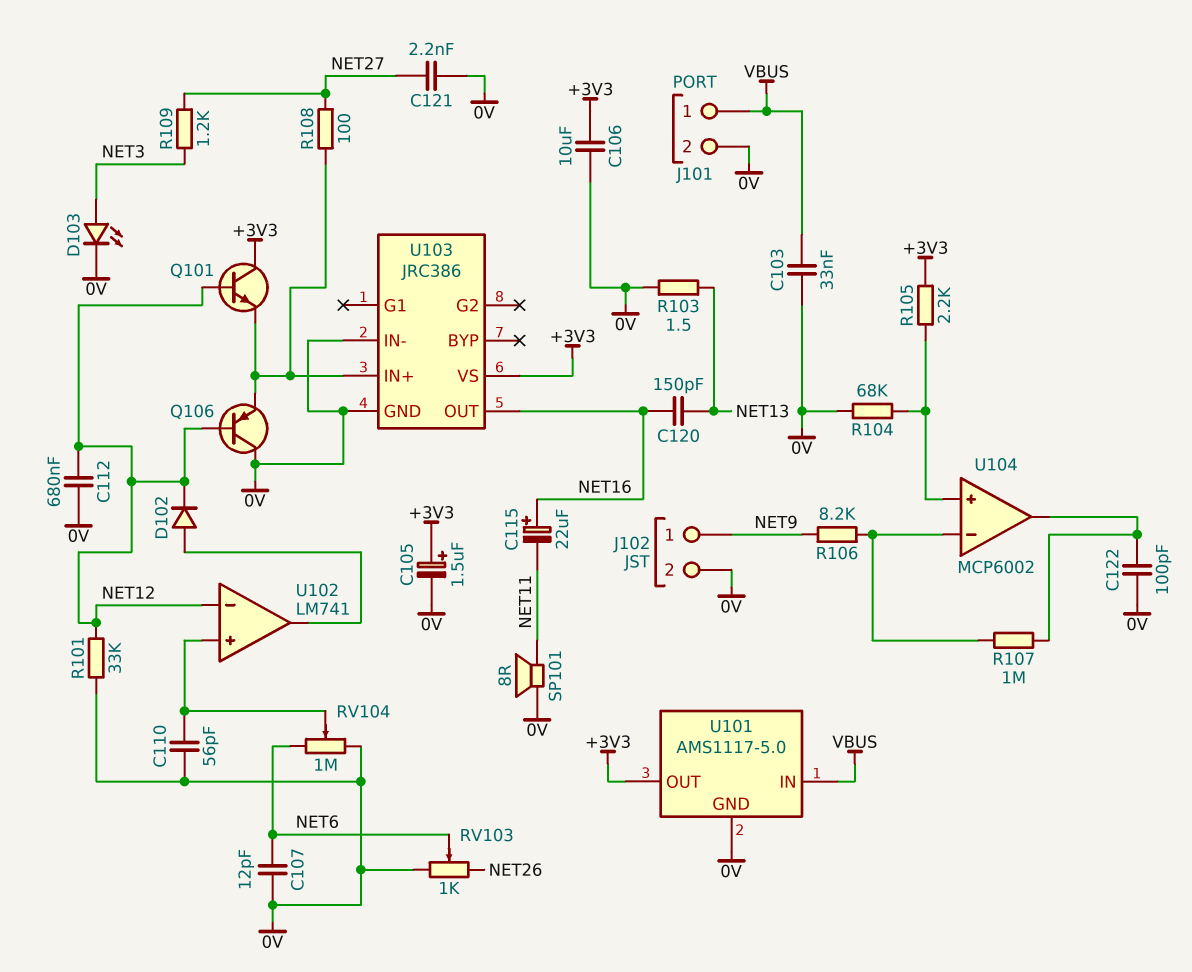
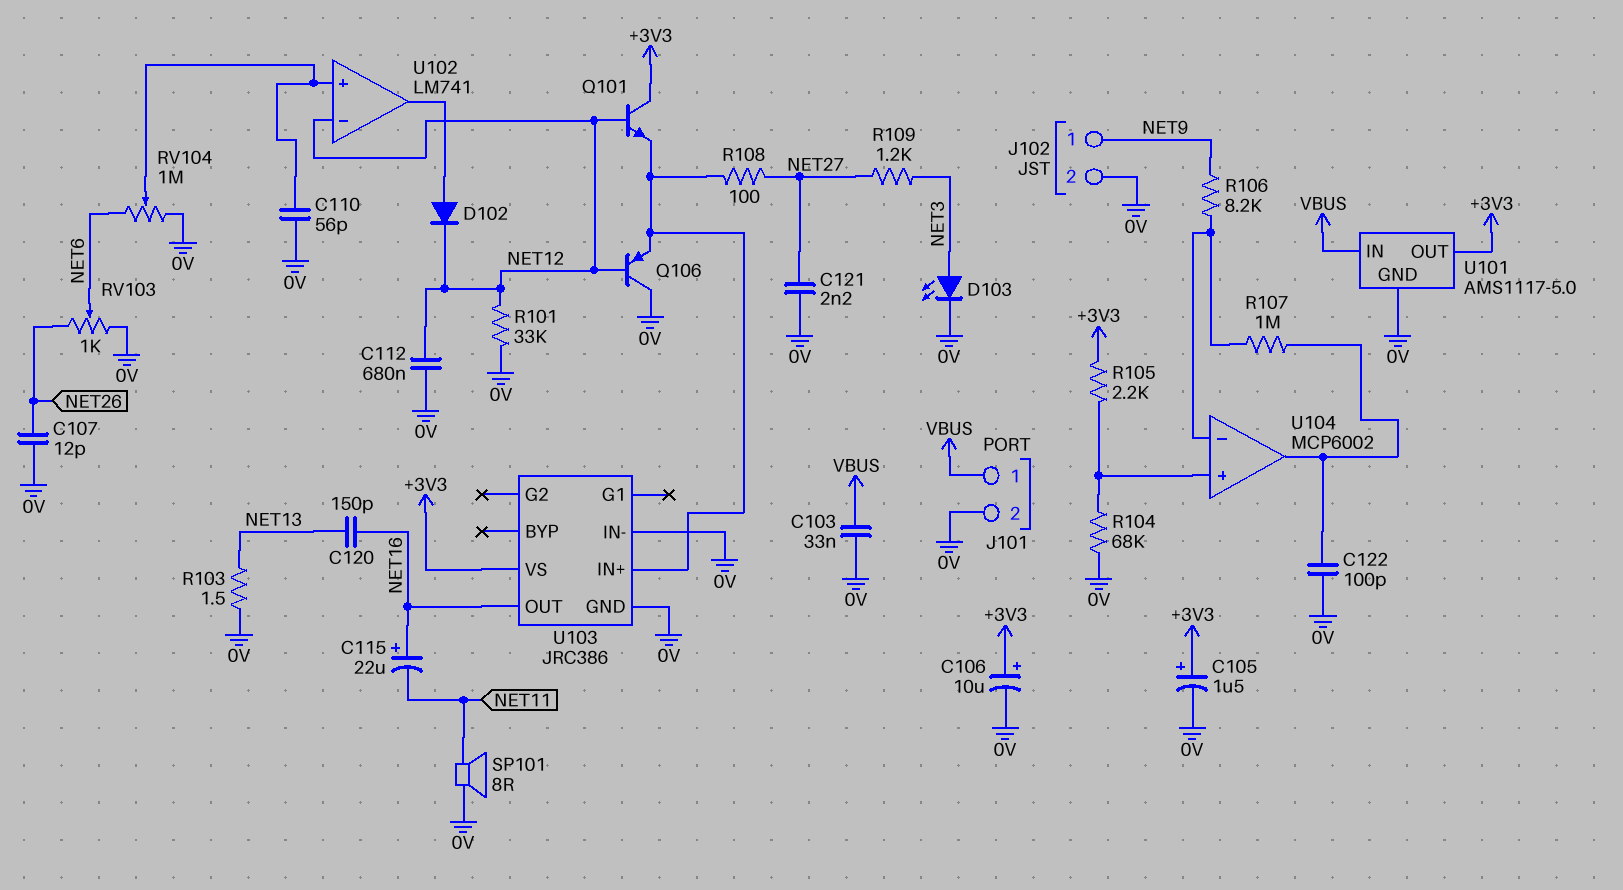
C106: 10uF (+3V3, 0V) -> 10uF (plus +3V3, minus 0V)
C107: 12pF (0V, NET6) -> 12pF (0V, NET26)

